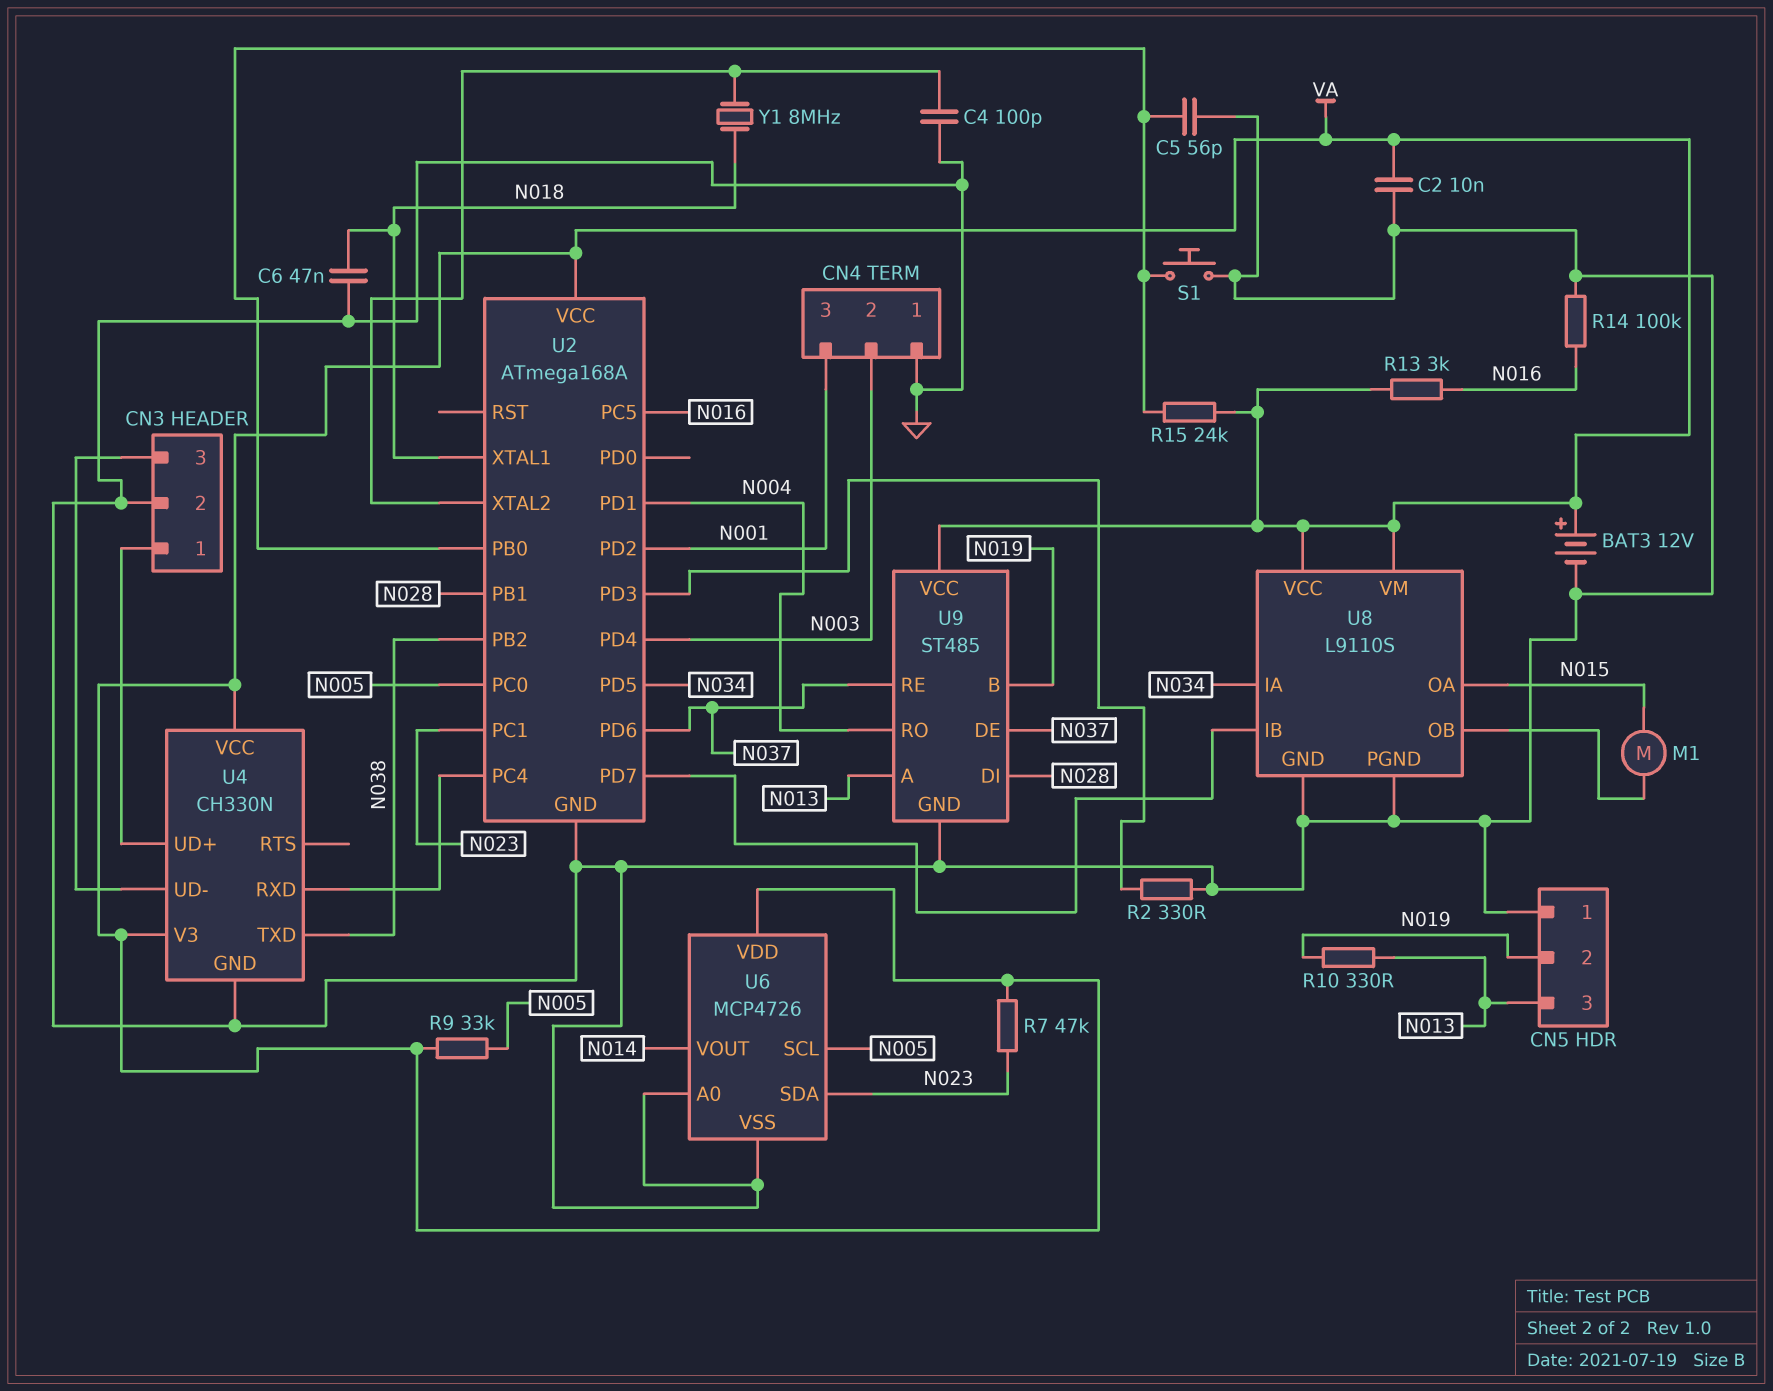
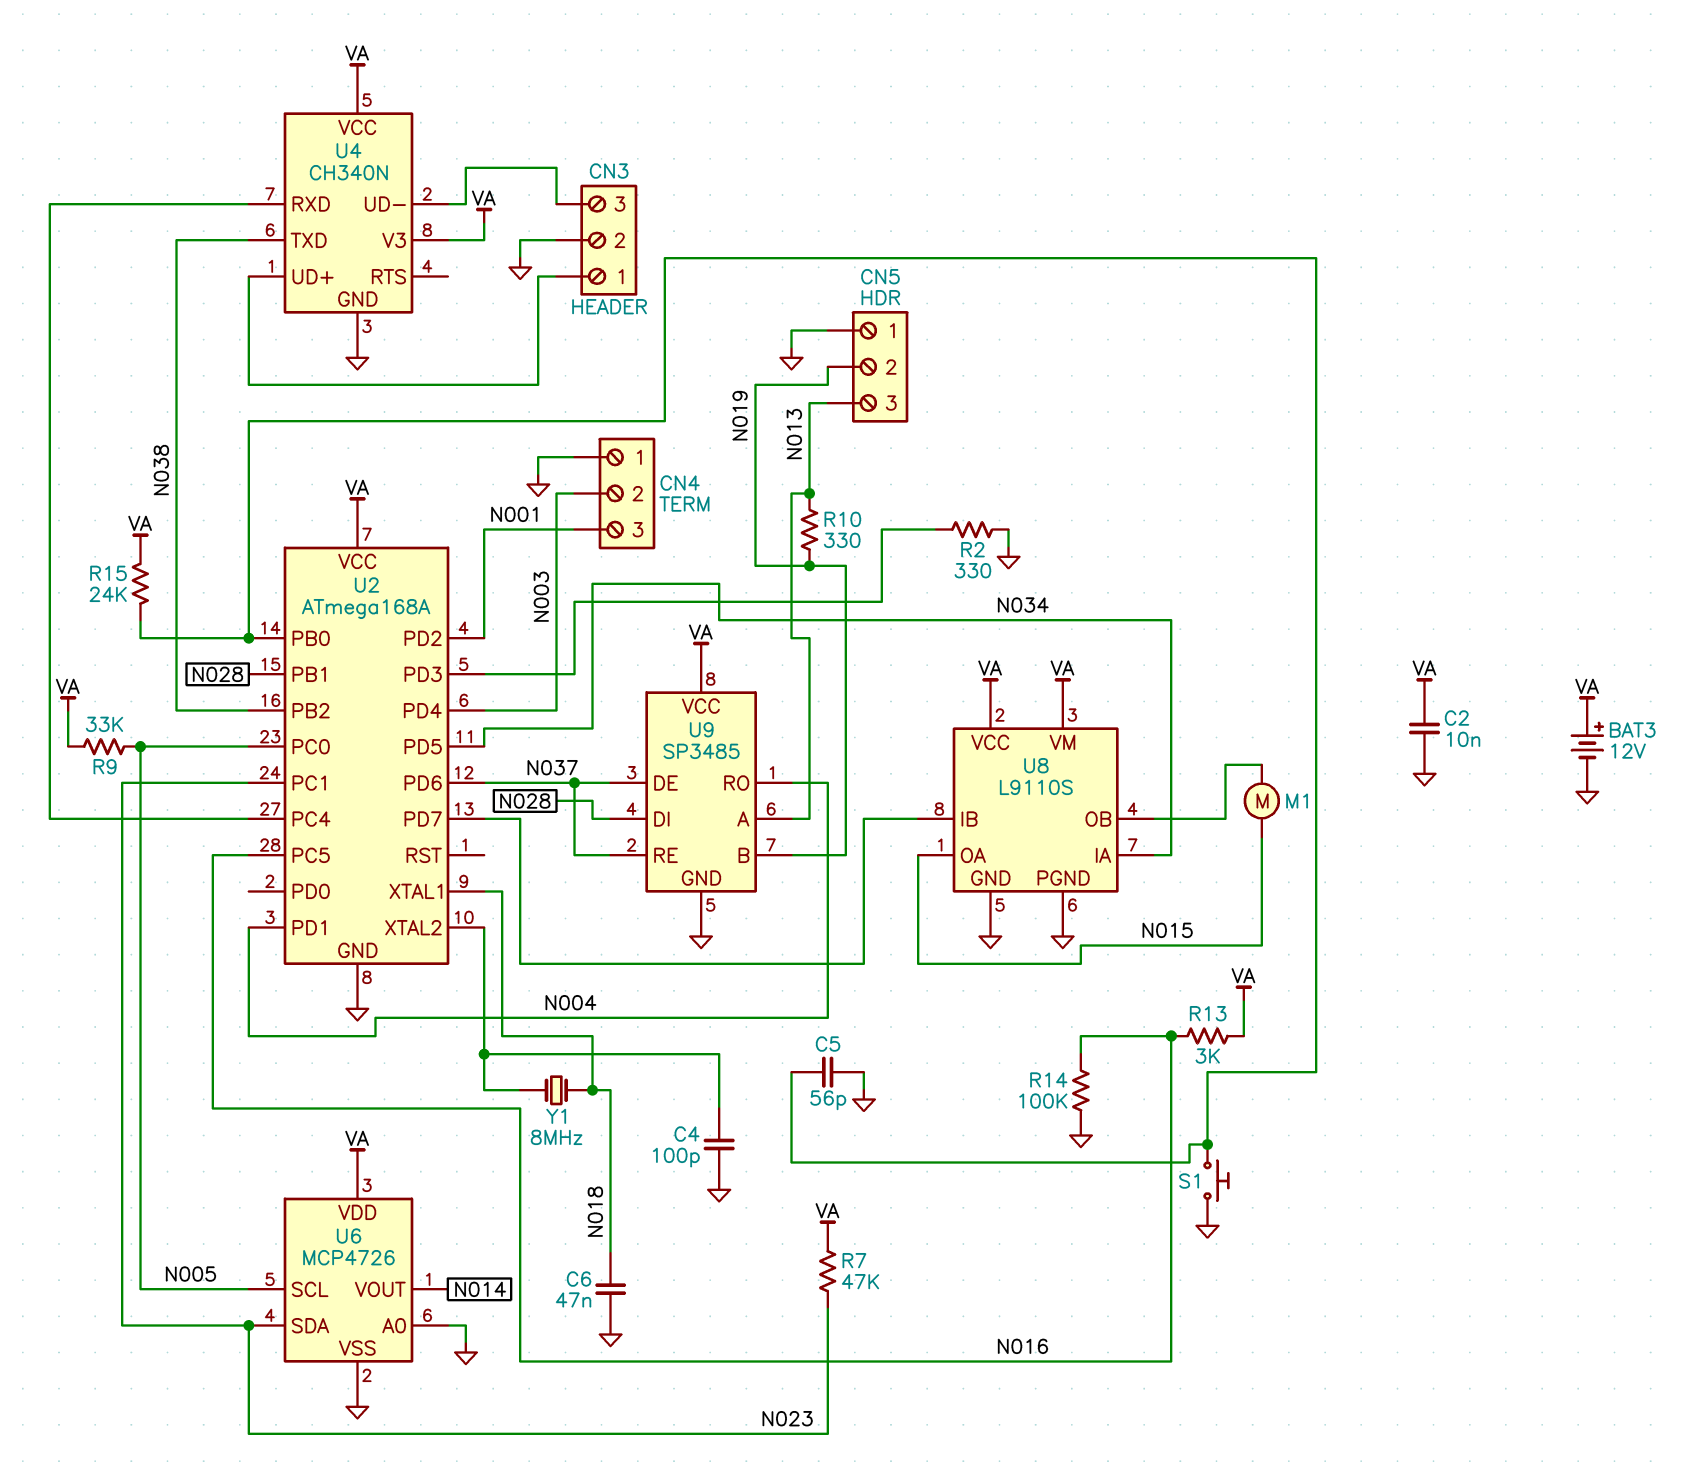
U4: CH330N -> CH340N
U9: ST485 -> SP3485

